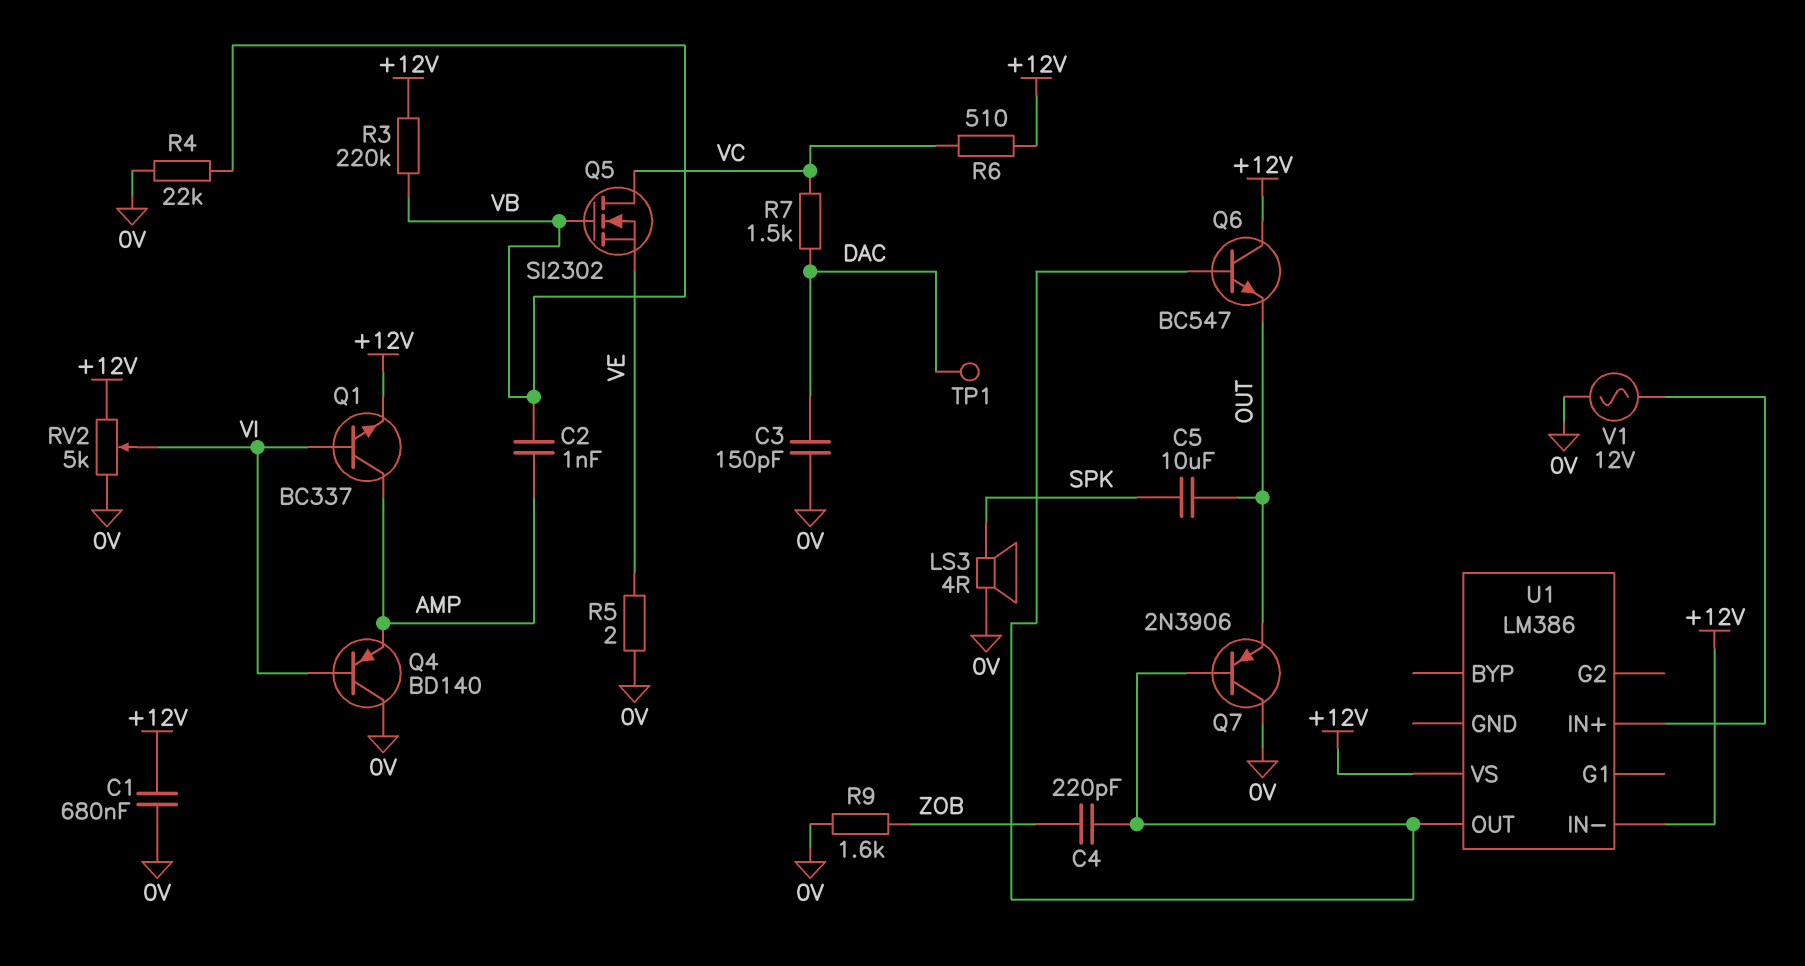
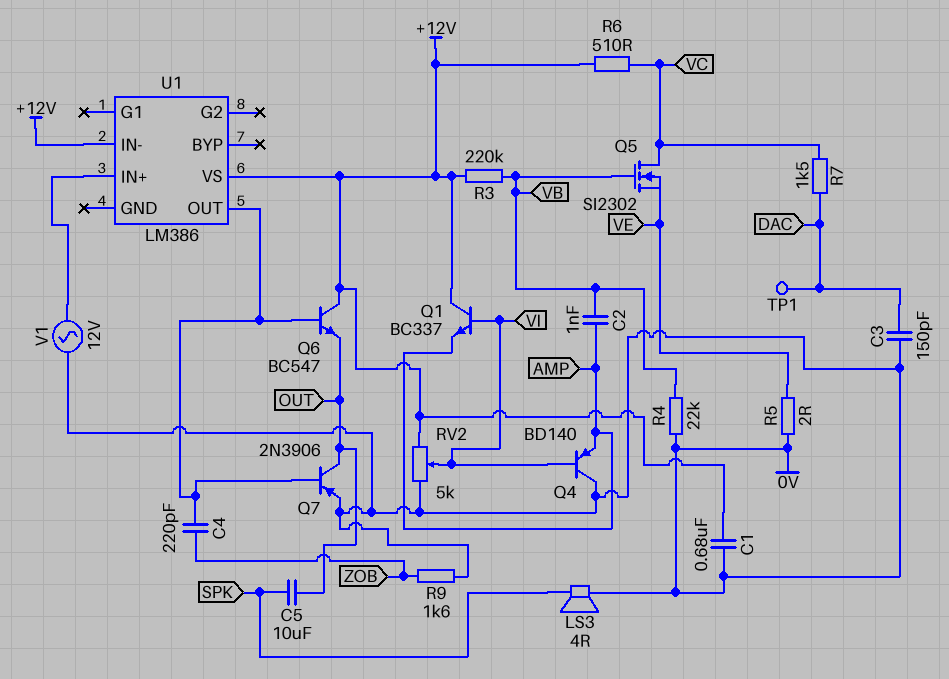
Q1: NPN BC337 (B VI, C AMP, E +12V) -> NPN BC337 (B VI, C +12V, E AMP)
Q7: PNP 2N3906 (B U1/OUT, C 0V, E OUT) -> PNP 2N3906 (B U1/OUT, C OUT, E 0V)

